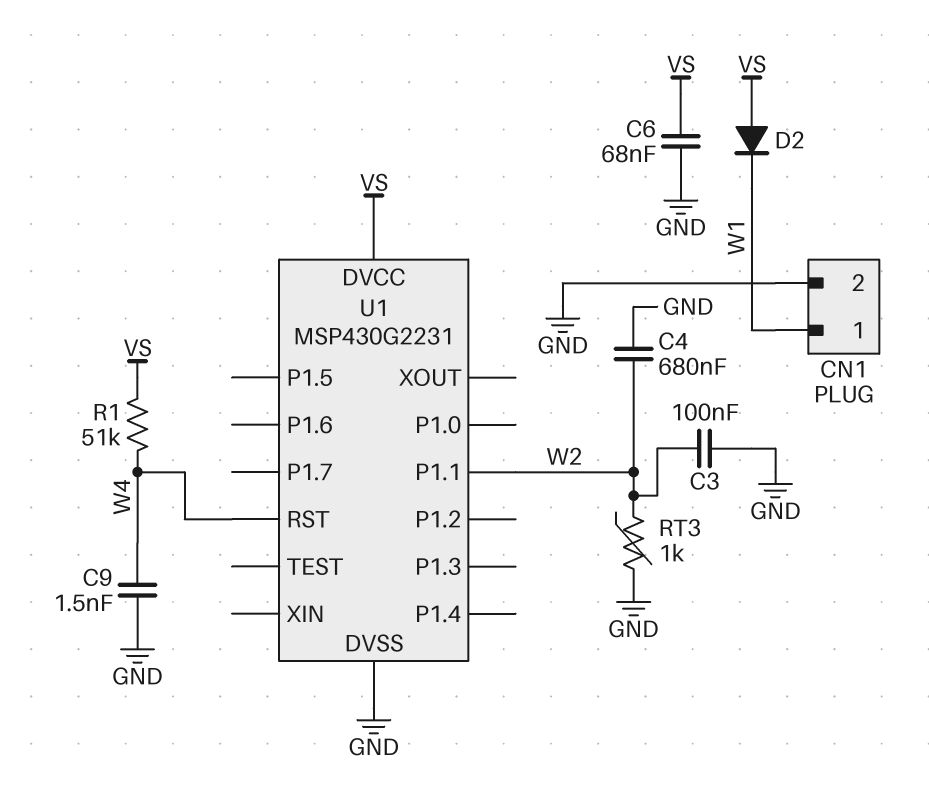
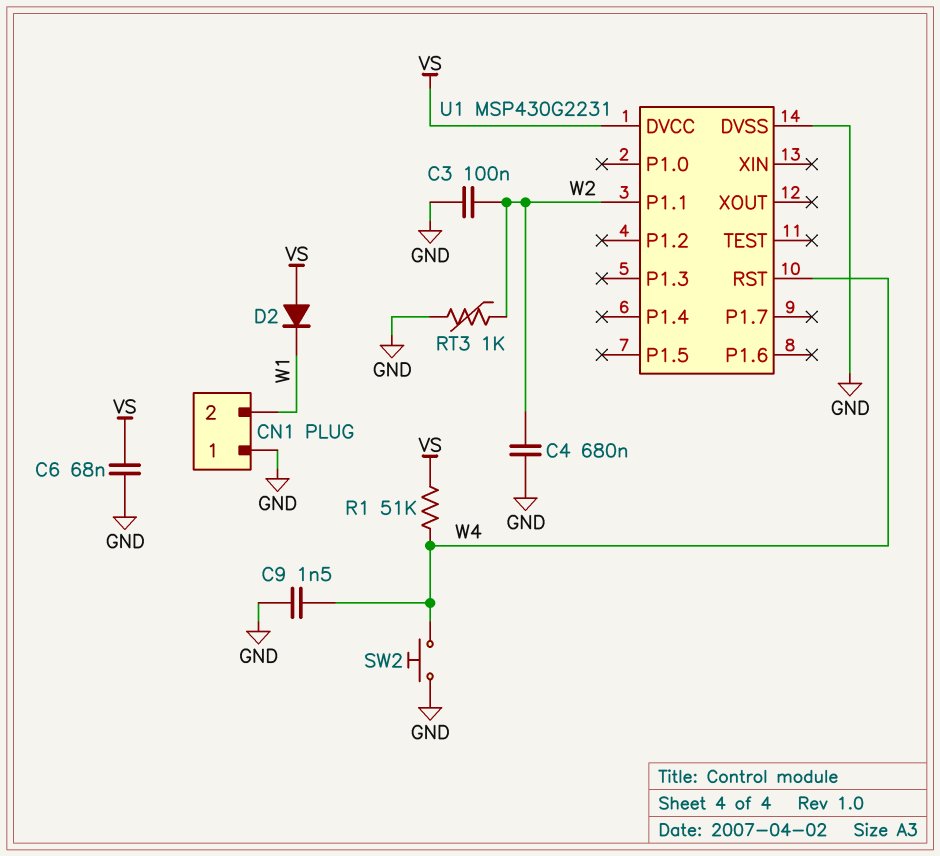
CN1 pin 1: W1 -> GND
CN1 pin 2: GND -> W1
SW2: none -> button (GND, W4)

